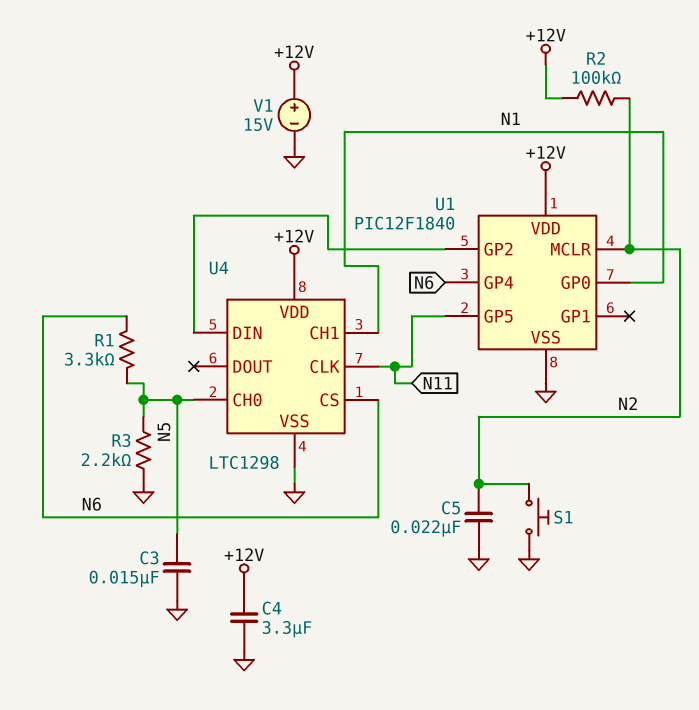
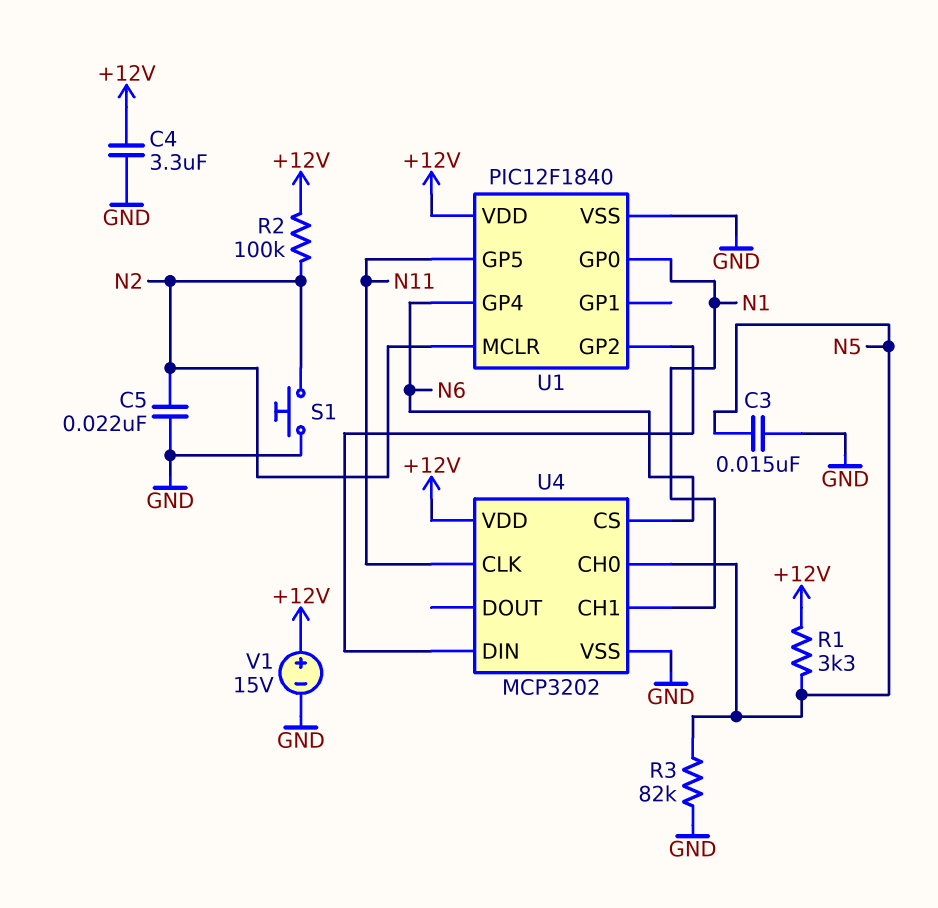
R1: 3.3k (N5, N6) -> 3.3k (+12V, N5)
R3: 2.2k (GND, N5) -> 82k (GND, N5)
U4: LTC1298 -> MCP3202

